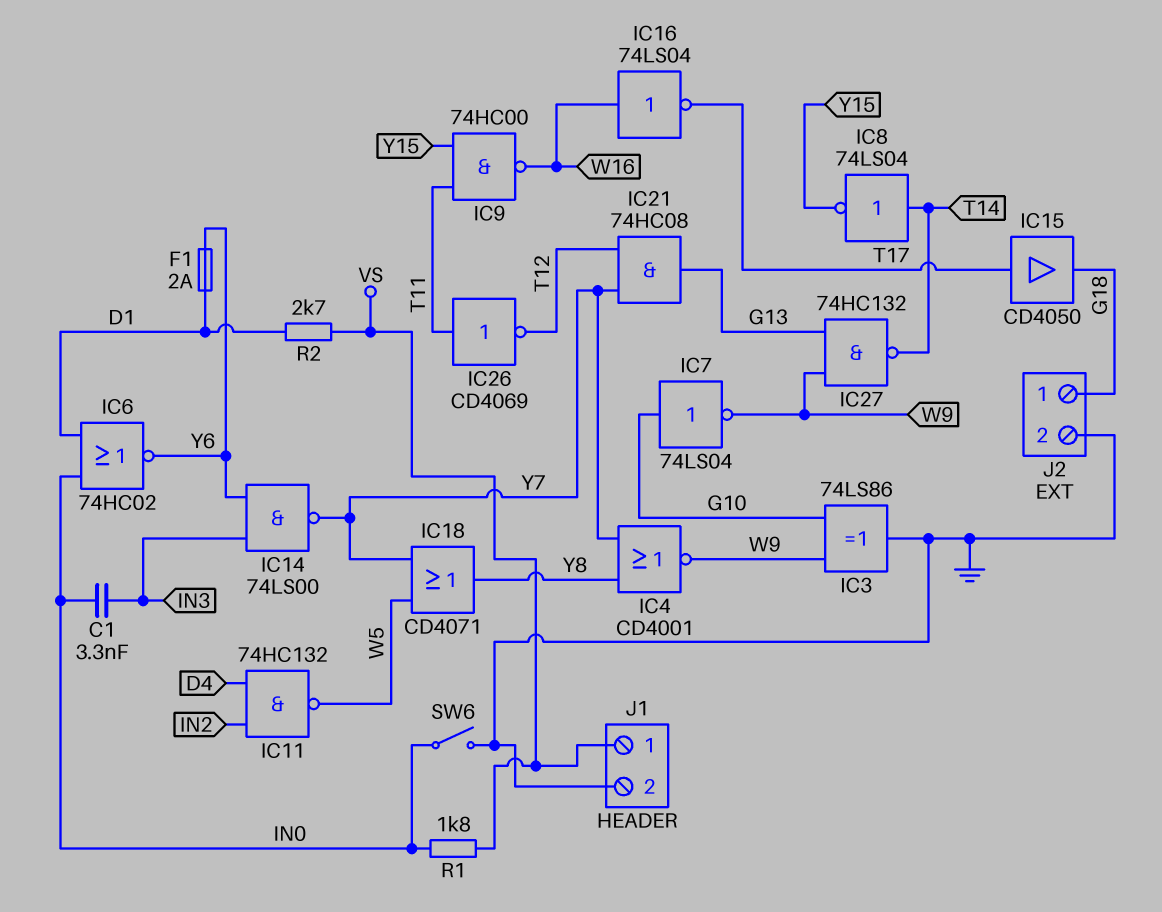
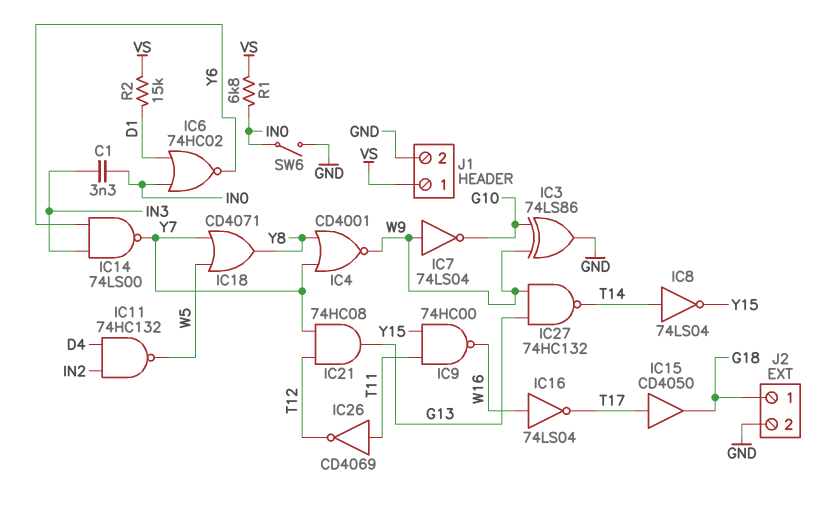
F1: 2A (D1, Y6) -> none
IC7: NOT 74LS04 (in G10, out W9) -> NOT 74LS04 (in W9, out G10)
R1: 1.8k (IN0, VS) -> 6.8k (IN0, VS)
R2: 2.7k (D1, VS) -> 15k (D1, VS)

